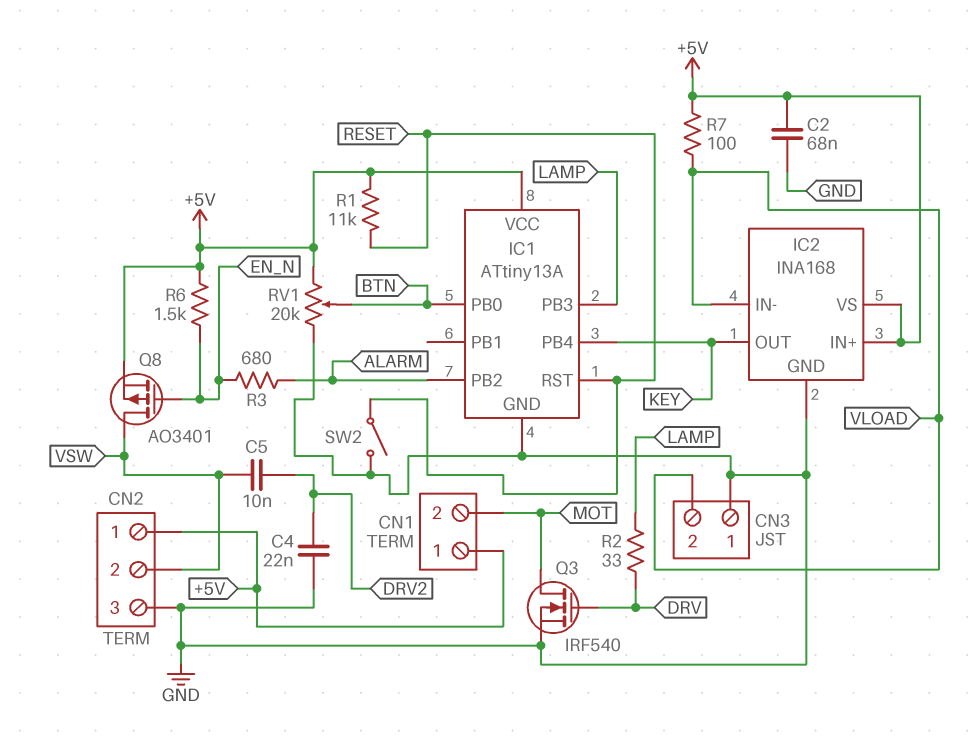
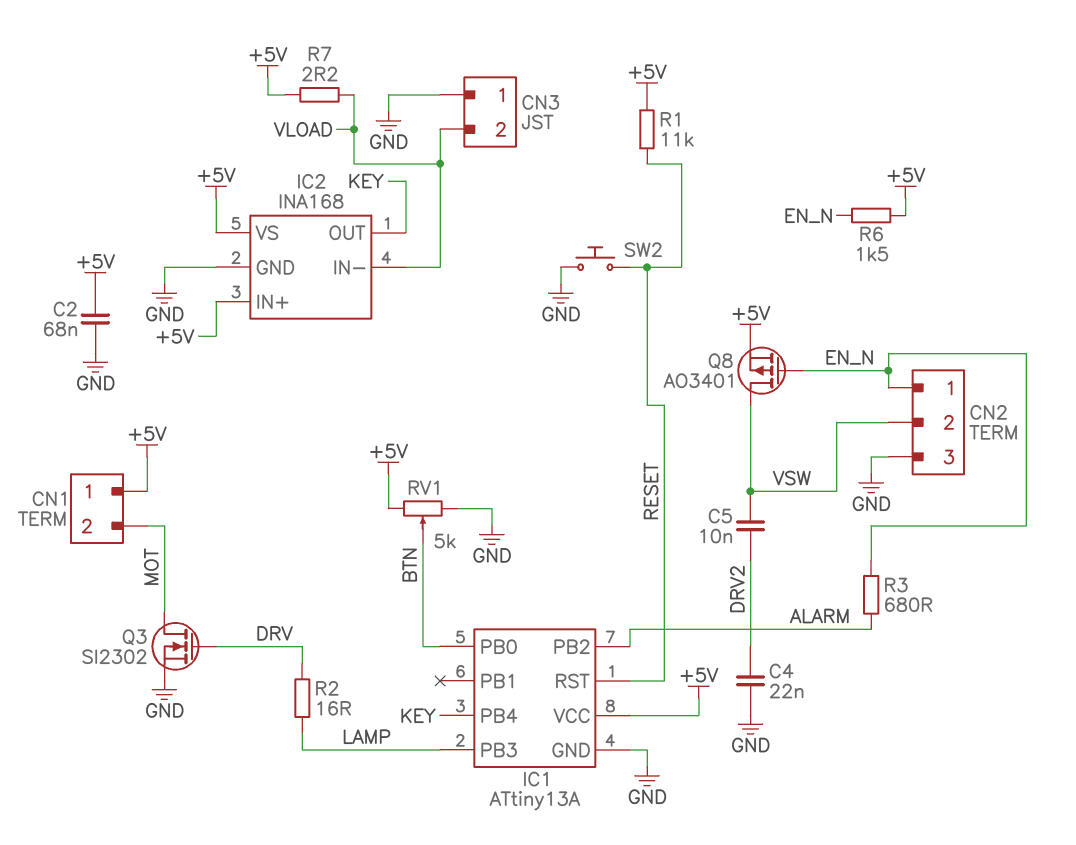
CN2 pin 1: +5V -> EN_N
Q3: NMOS IRF540 (G DRV, D MOT, S GND) -> NMOS SI2302 (G DRV, D MOT, S GND)
R2: 33 (DRV, LAMP) -> 16 (DRV, LAMP)
R7: 100 (+5V, VLOAD) -> 2.2 (+5V, VLOAD)
RV1: 20k (+5V, GND, wiper BTN) -> 5k (+5V, GND, wiper BTN)
SW2: switch (GND, RESET) -> button (GND, RESET)

